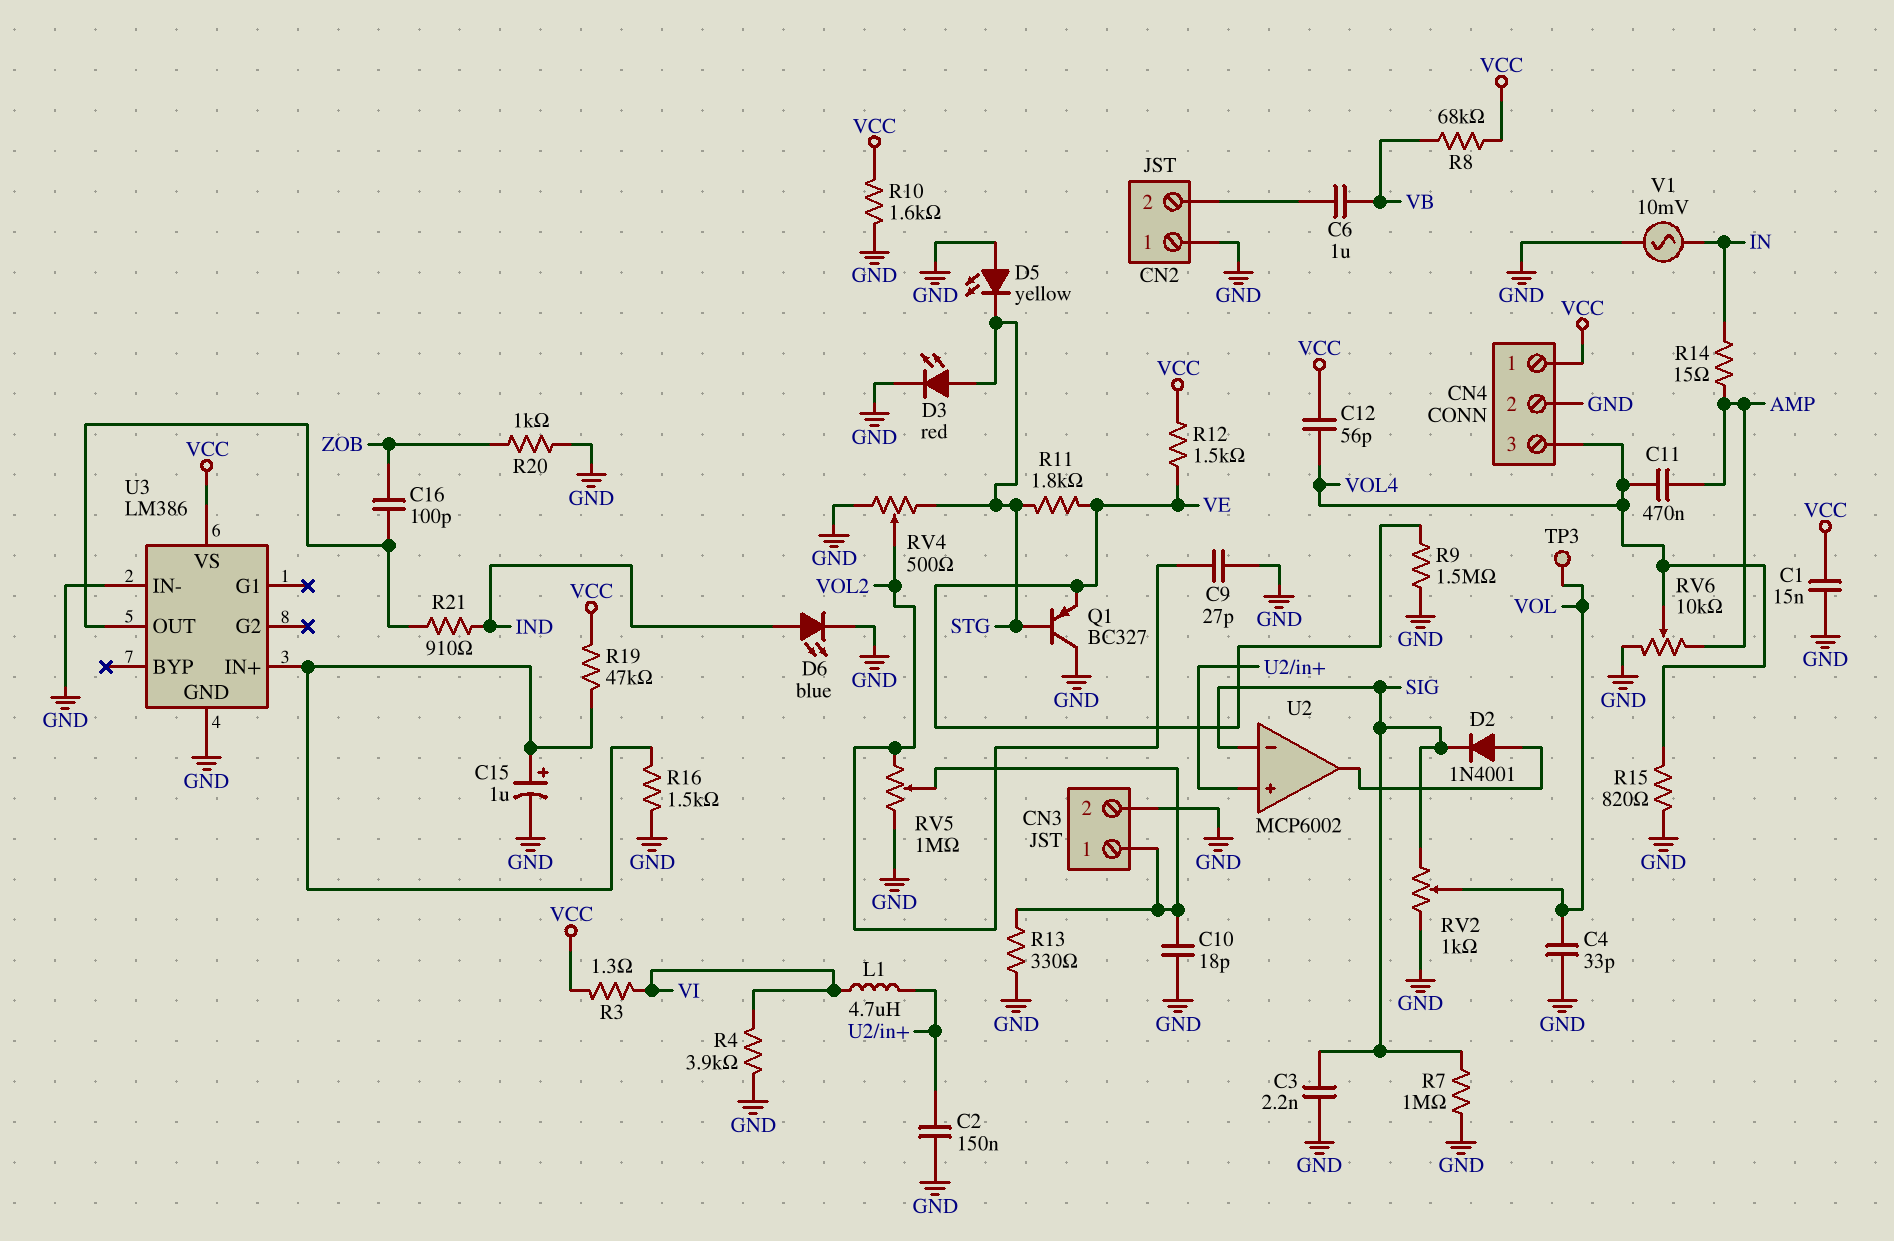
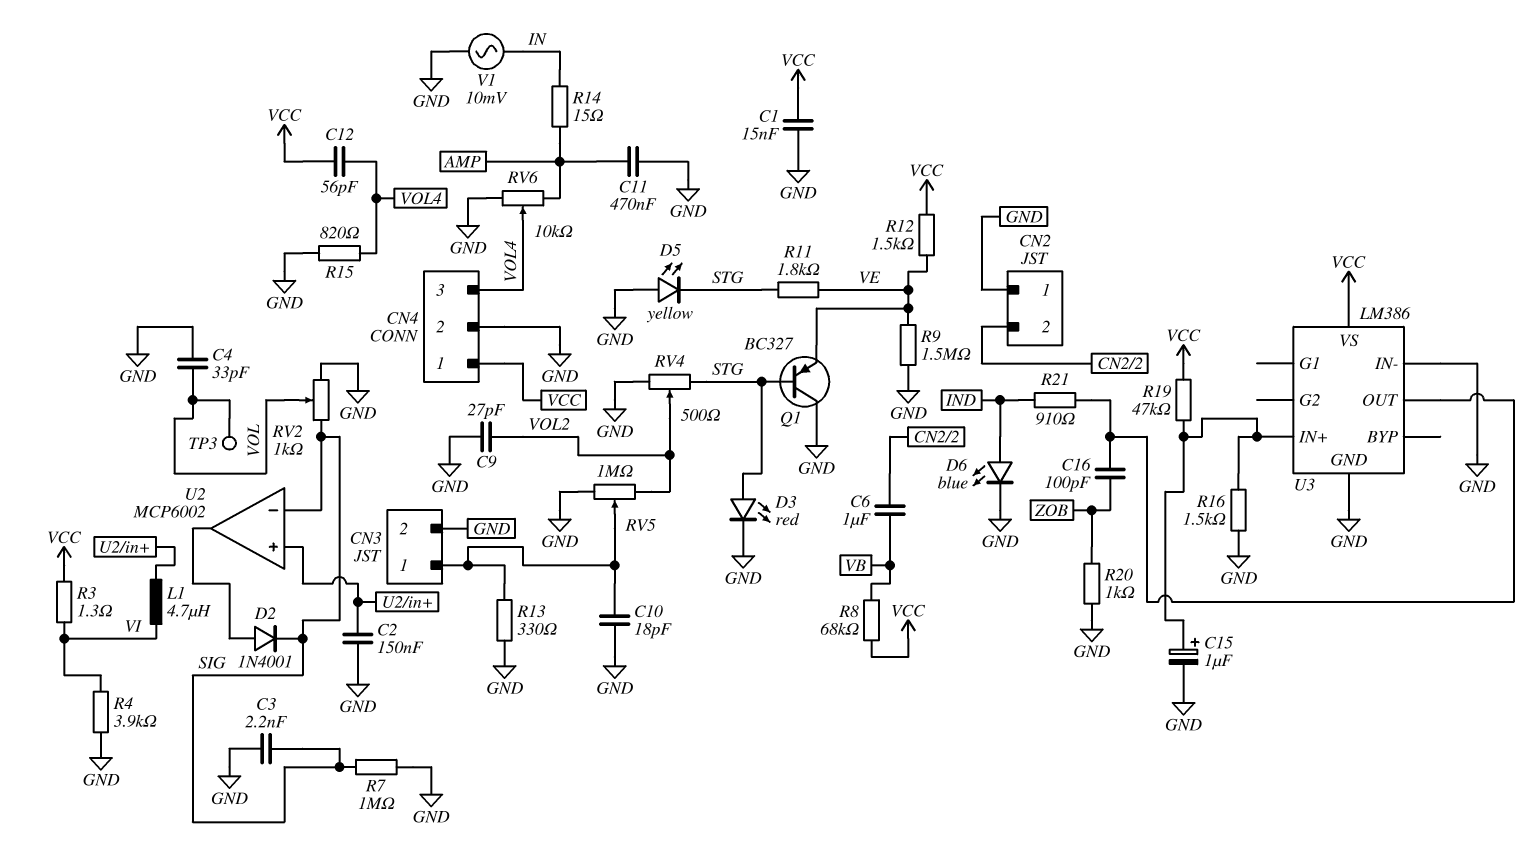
C11: 470nF (AMP, VOL4) -> 470nF (AMP, GND)
R10: 1.6k (GND, VCC) -> none

